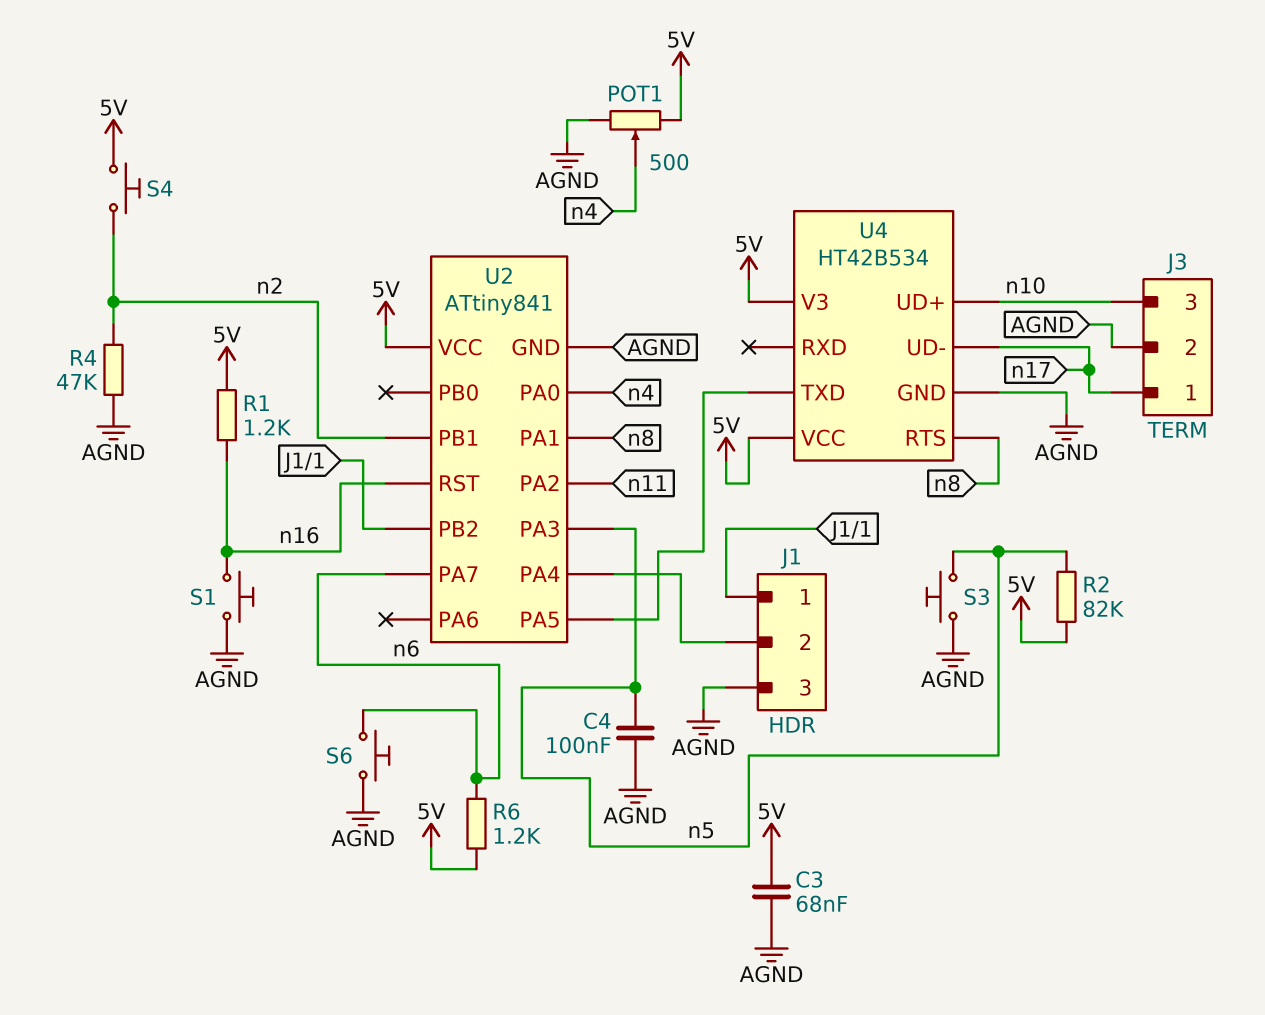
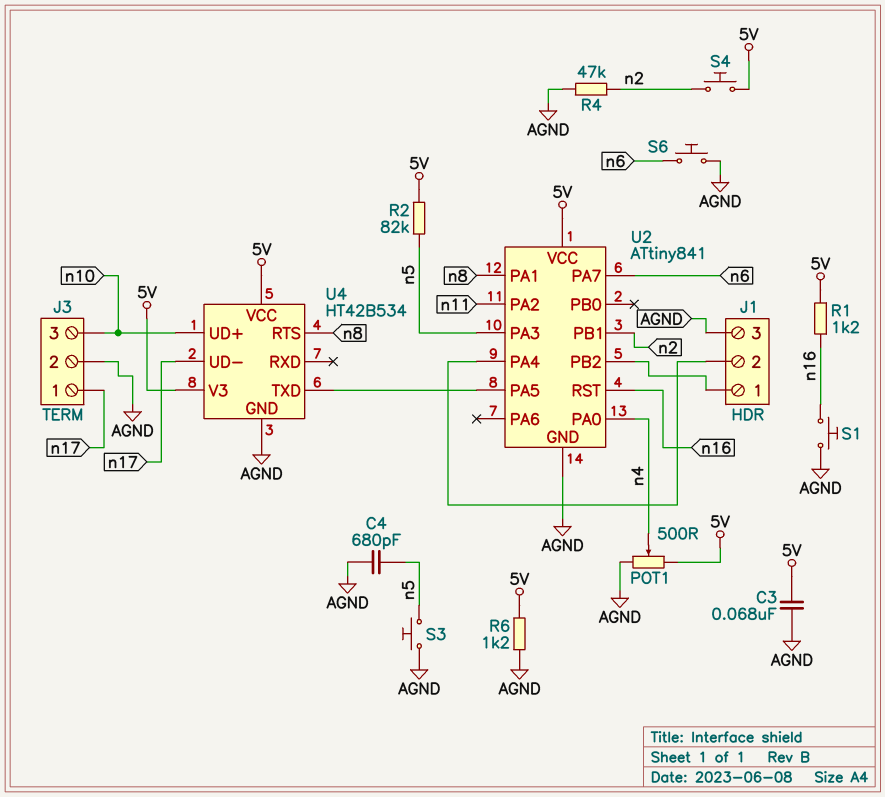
C4: 100nF (AGND, n5) -> 680pF (AGND, n5)
R6: 1.2k (5V, n6) -> 1.2k (5V, AGND)

